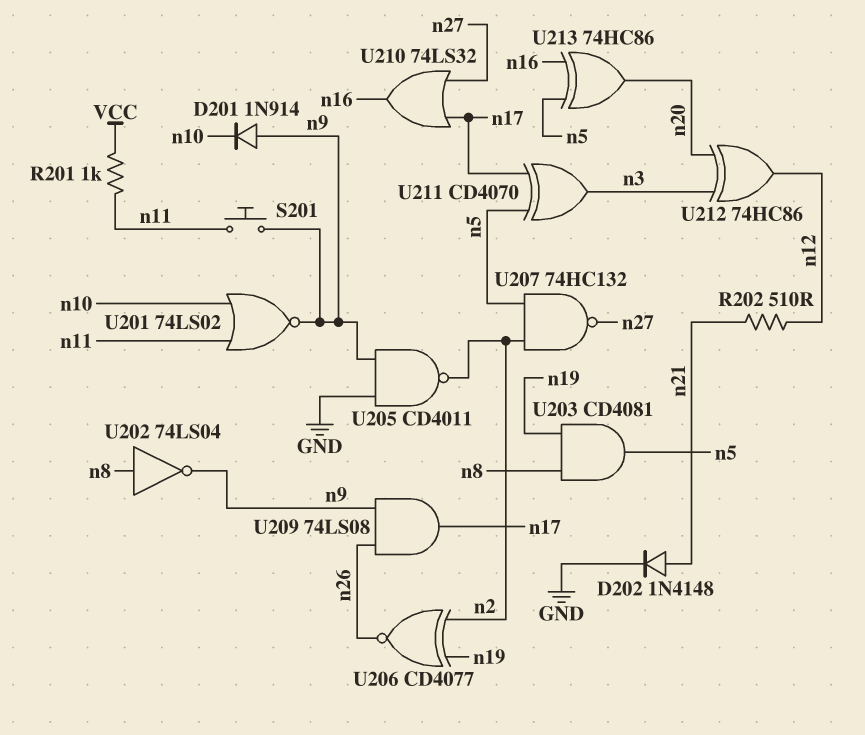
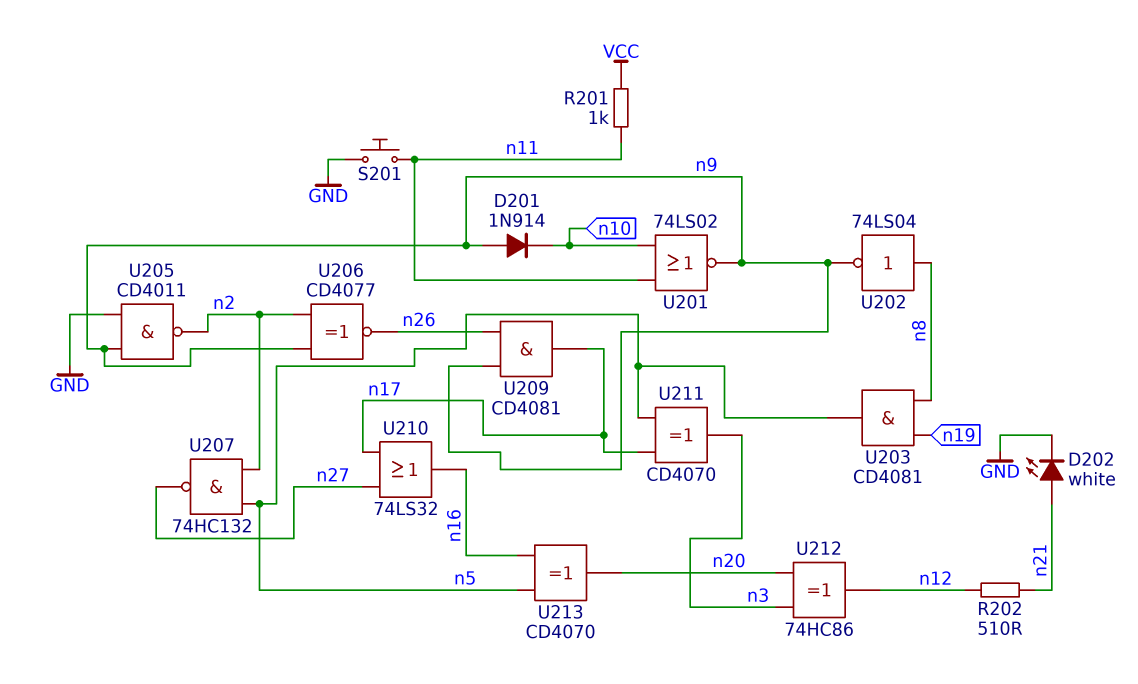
D202: diode 1N4148 (A n21, K GND) -> LED white (A n21, K GND)
S201: button (n9, n11) -> button (GND, n11)
U206: XNOR CD4077 (in n2, in n19, out n26) -> XNOR CD4077 (in n2, in n9, out n26)
U209: AND 74LS08 (in n9, in n26, out n17) -> AND CD4081 (in n9, in n26, out n17)
U213: XOR 74HC86 (in n5, in n16, out n20) -> XOR CD4070 (in n5, in n16, out n20)

